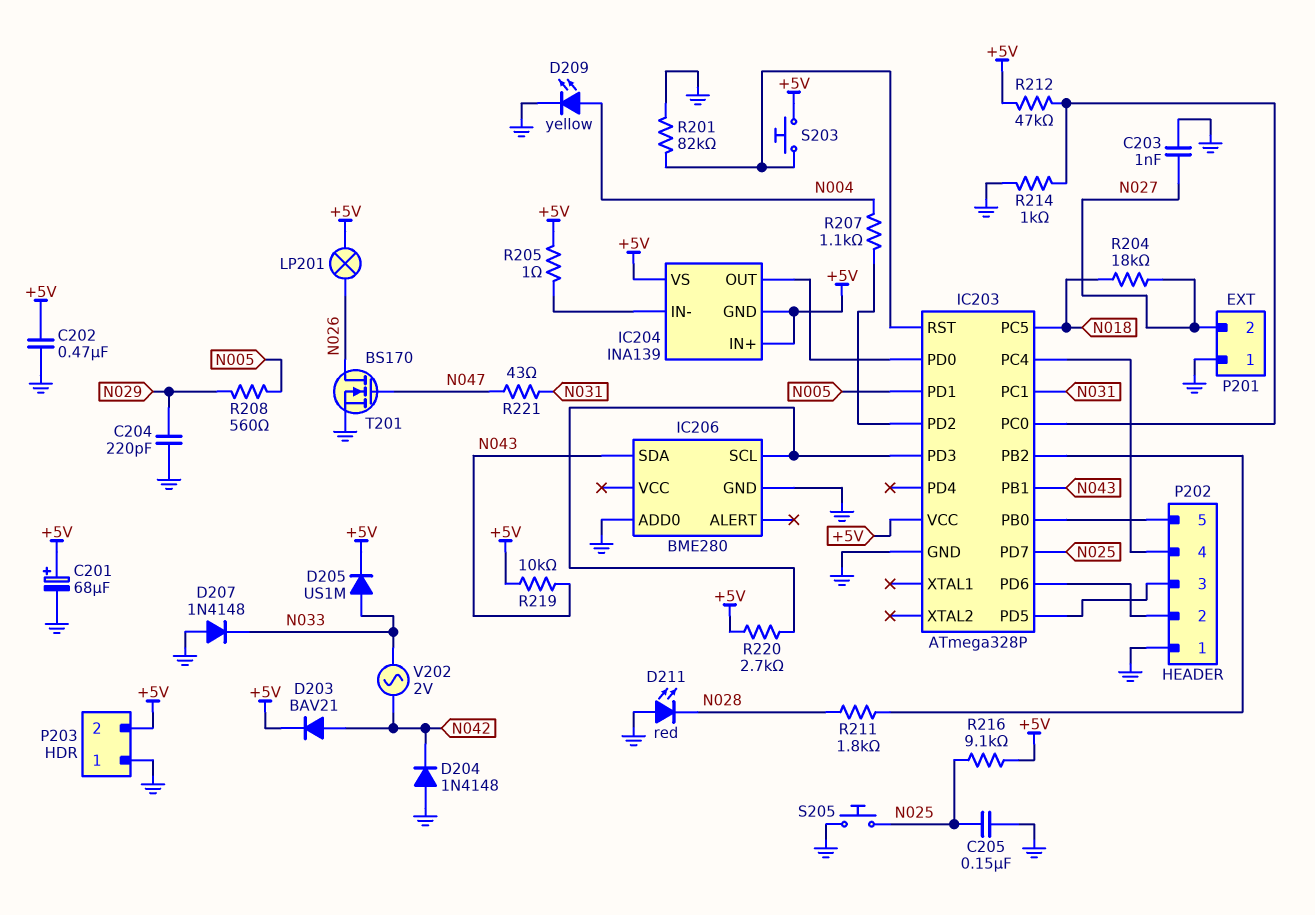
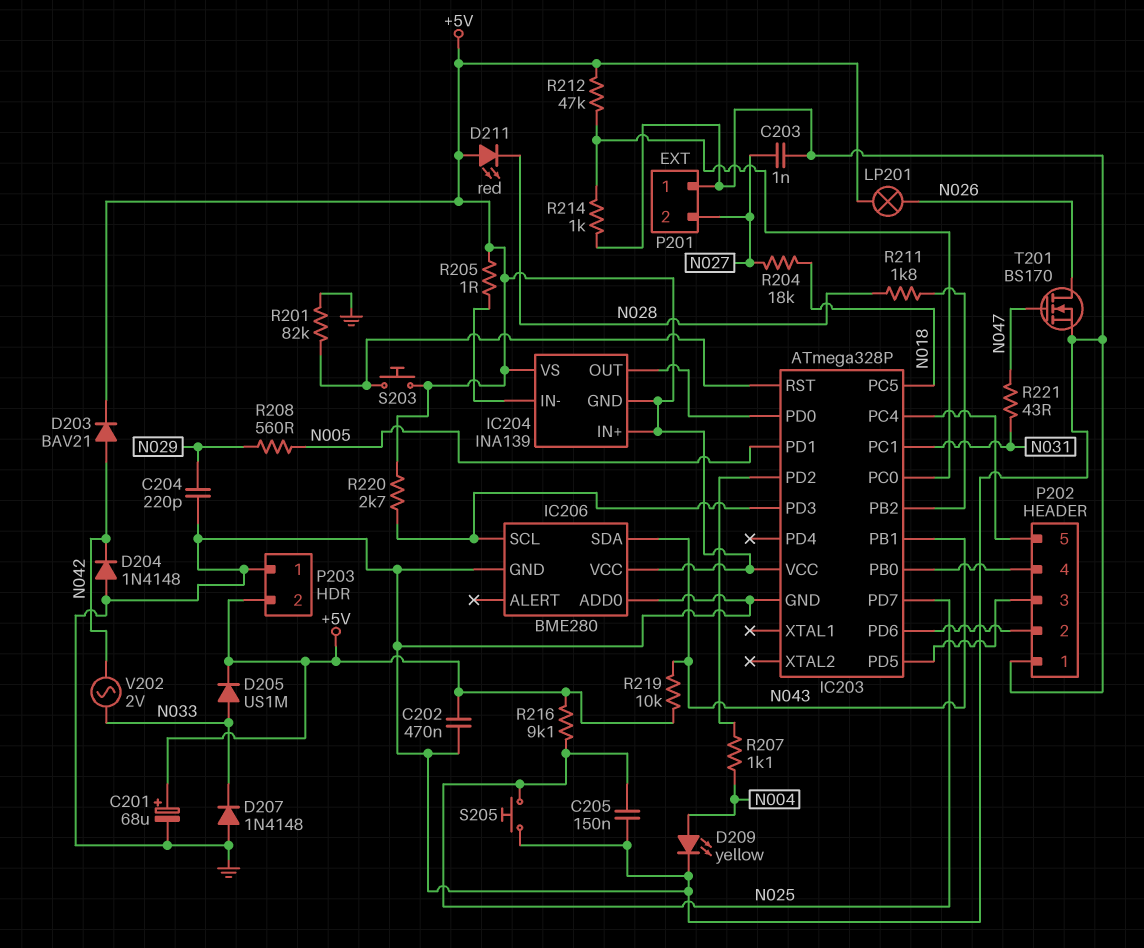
D211: LED red (A GND, K N028) -> LED red (A +5V, K N028)
IC206 pin VCC: none -> +5V
P202 pin 4: IC203/PC4 -> IC203/PB0
P202 pin 5: IC203/PB0 -> IC203/PC4

